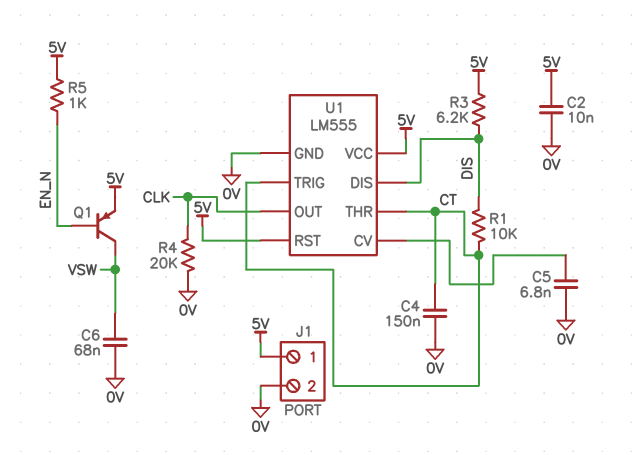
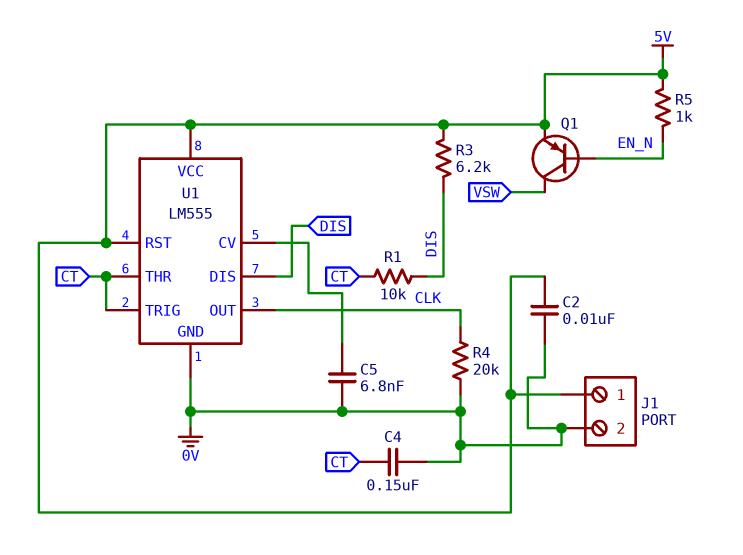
C6: 68nF (0V, VSW) -> none

